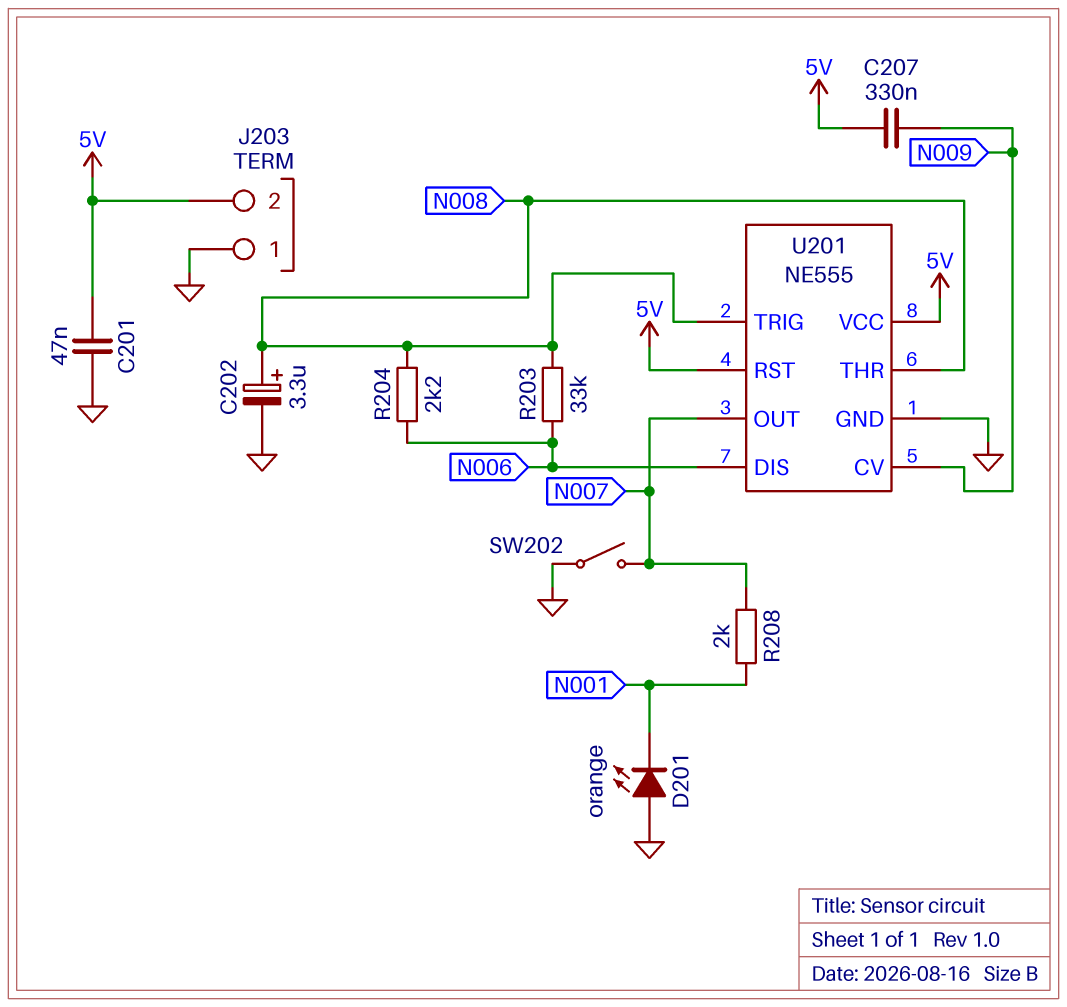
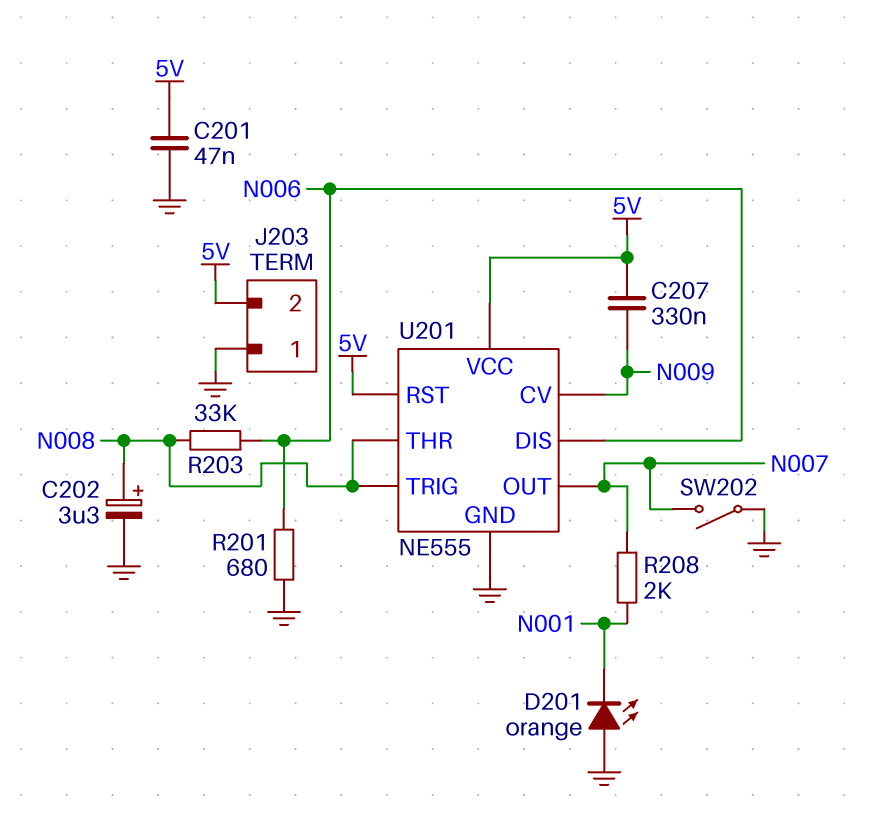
R201: none -> 680 (GND, N006)
R204: 2.2k (N006, N008) -> none

